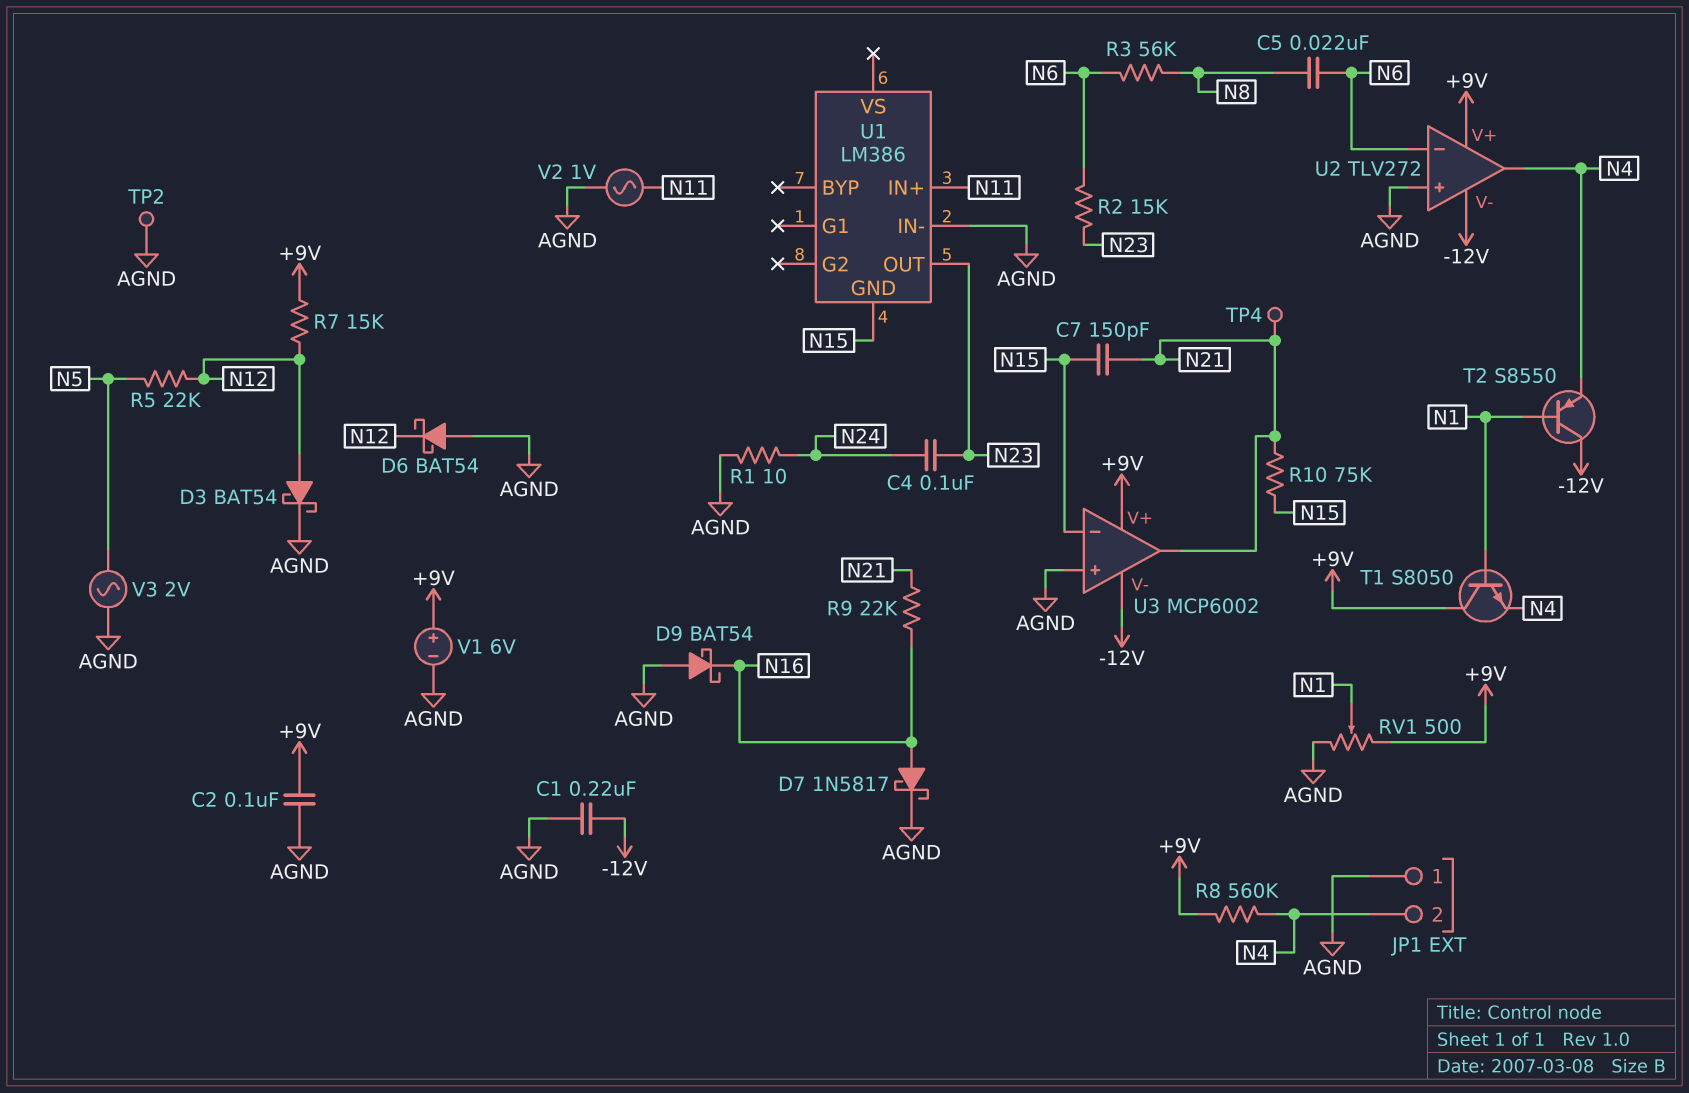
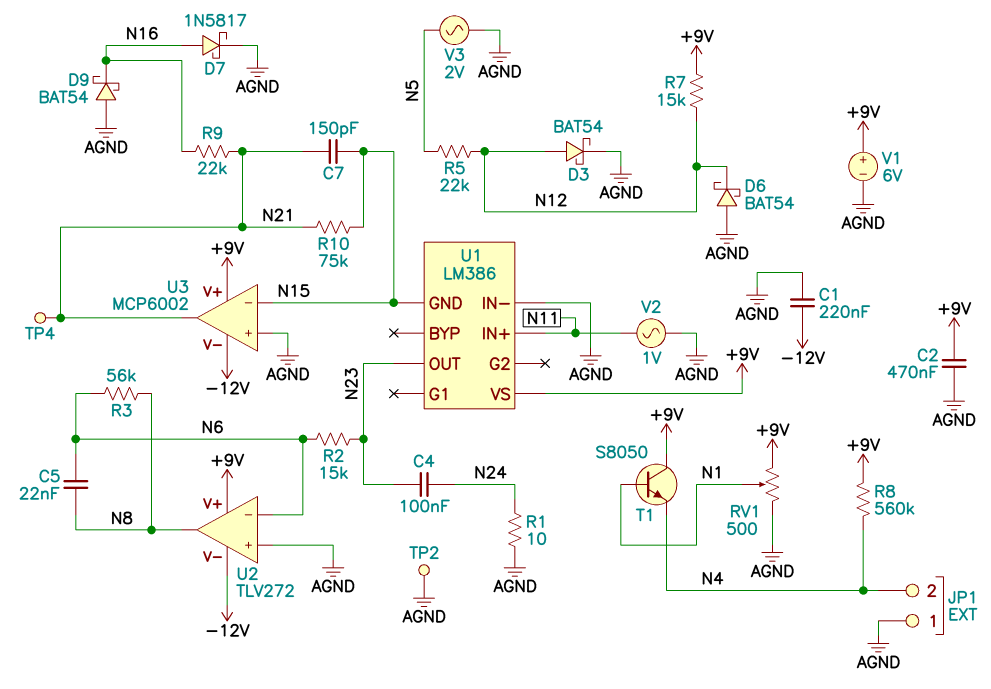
C2: 100nF (+9V, AGND) -> 470nF (+9V, AGND)
T2: PNP S8550 (B N1, C -12V, E N4) -> none
U1 pin VS: none -> +9V
U2 pin out: N4 -> N8

